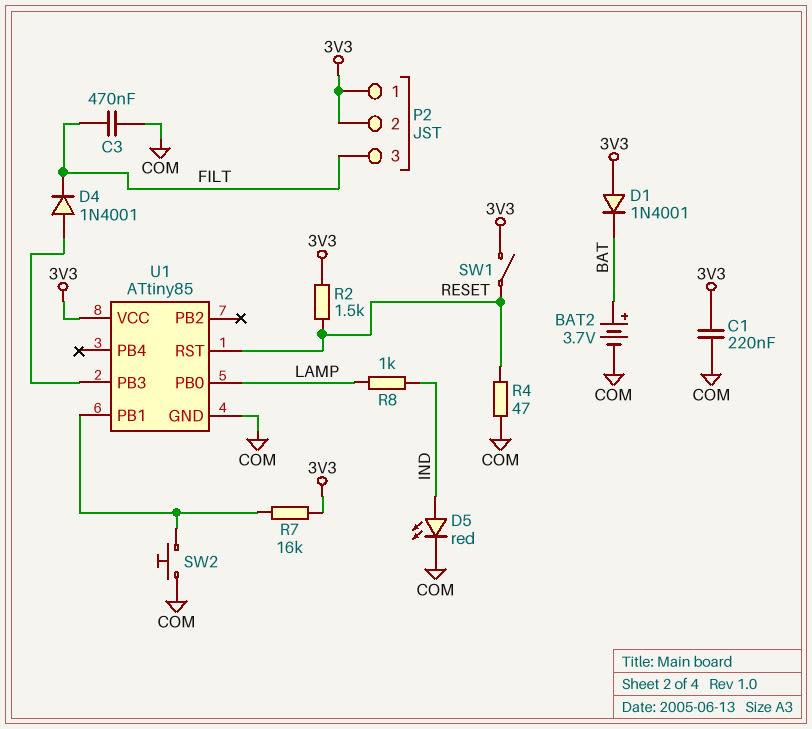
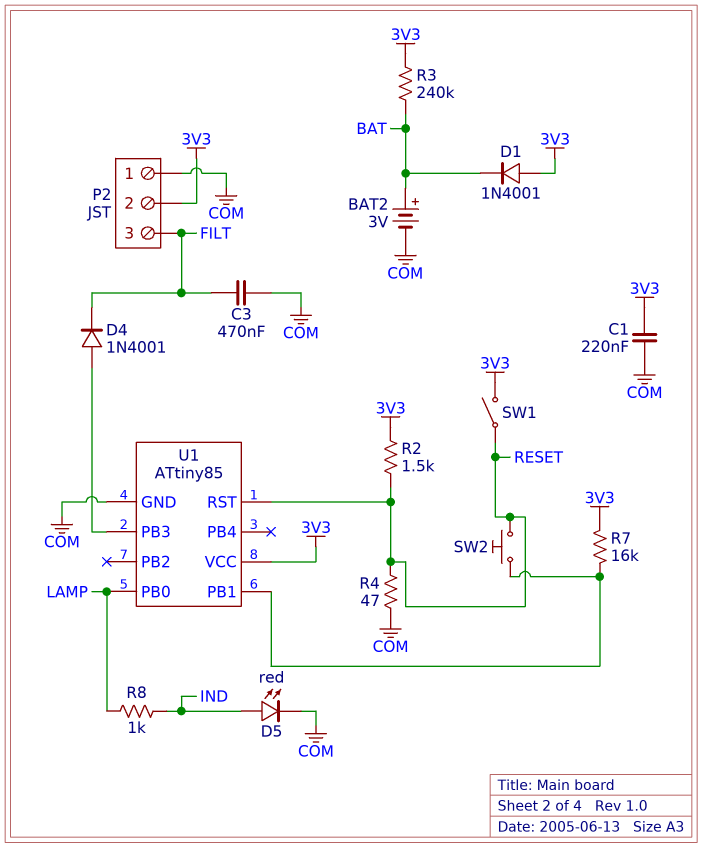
BAT2: 3.7V (plus BAT, minus COM) -> 3V (plus BAT, minus COM)
P2 pin 1: 3V3 -> COM
R3: none -> 240k (3V3, BAT)
SW2: button (COM, U1/PB1) -> button (RESET, U1/PB1)

